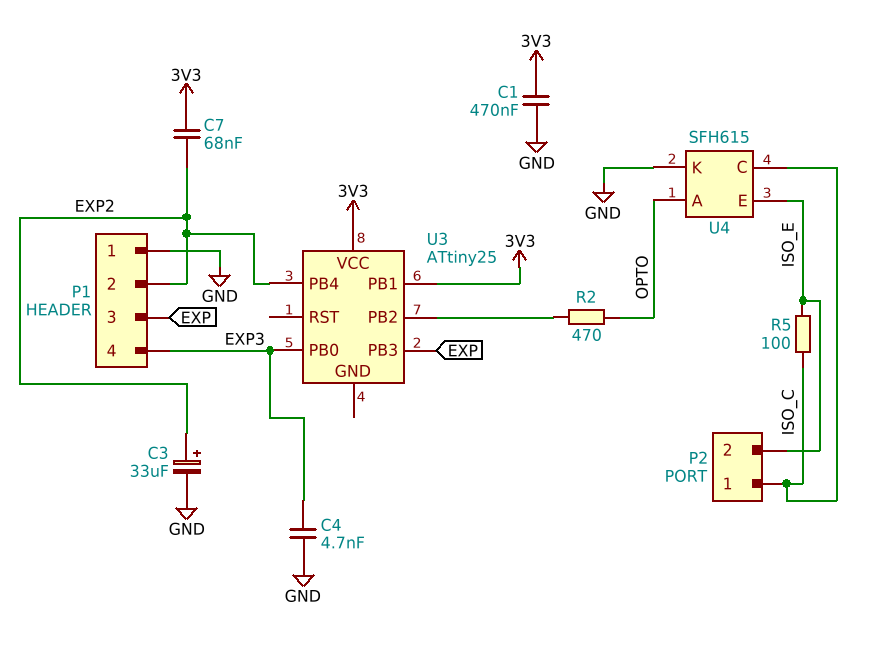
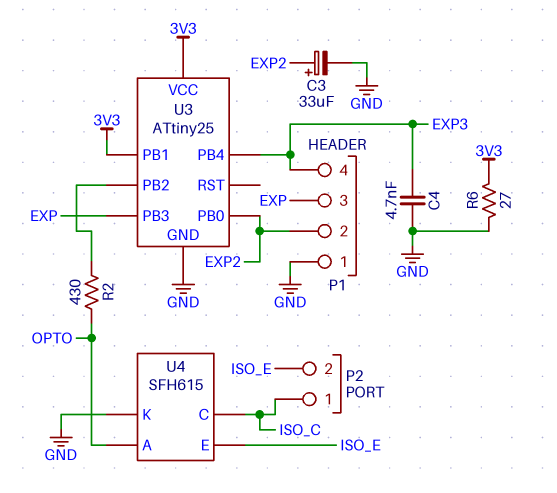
C1: 470nF (3V3, GND) -> none
C7: 68nF (3V3, EXP2) -> none
R2: 470 (OPTO, U3/PB2) -> 430 (OPTO, U3/PB2)
R5: 100 (ISO_C, ISO_E) -> none
R6: none -> 27 (3V3, GND)
U3 pin GND: none -> GND
U3 pin PB0: EXP3 -> EXP2
U3 pin PB4: EXP2 -> EXP3

